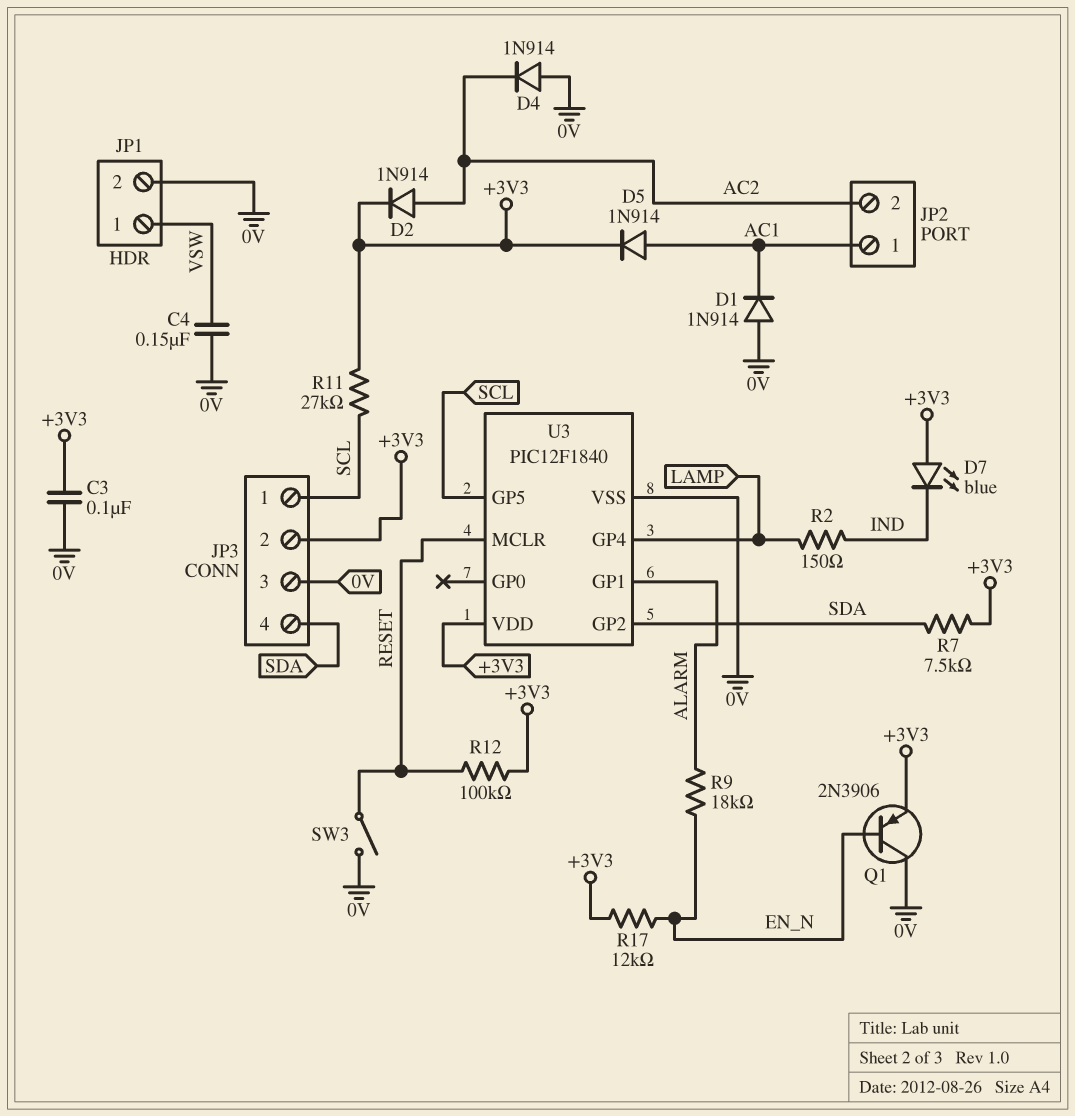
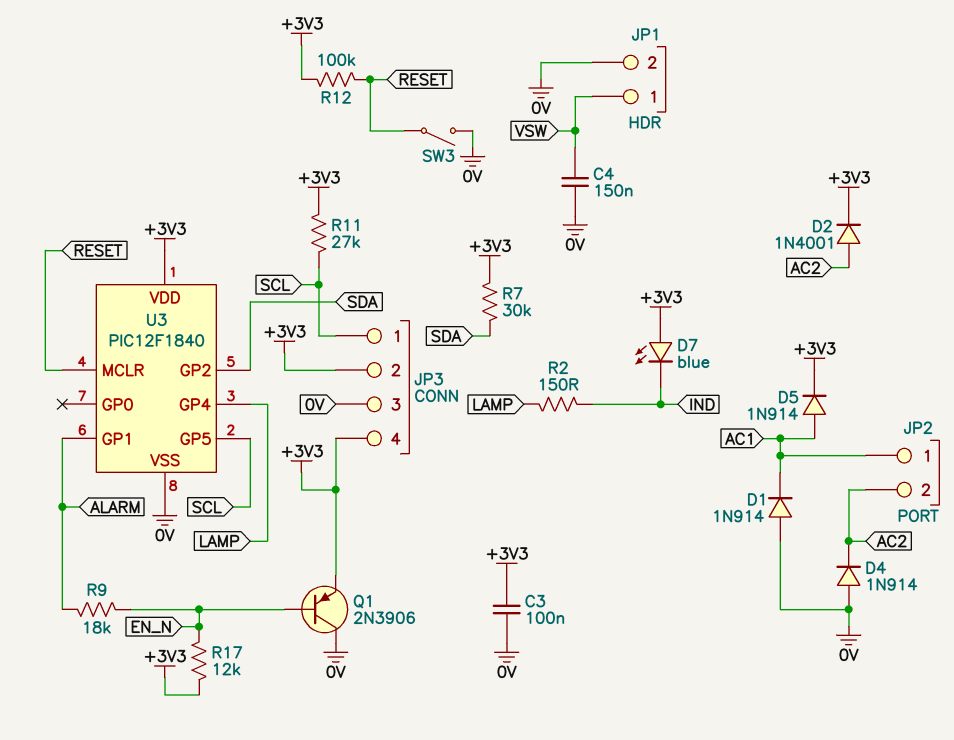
D2: diode 1N914 (A AC2, K +3V3) -> diode 1N4001 (A AC2, K +3V3)
JP3 pin 4: SDA -> +3V3
R7: 7.5k (+3V3, SDA) -> 30k (+3V3, SDA)

